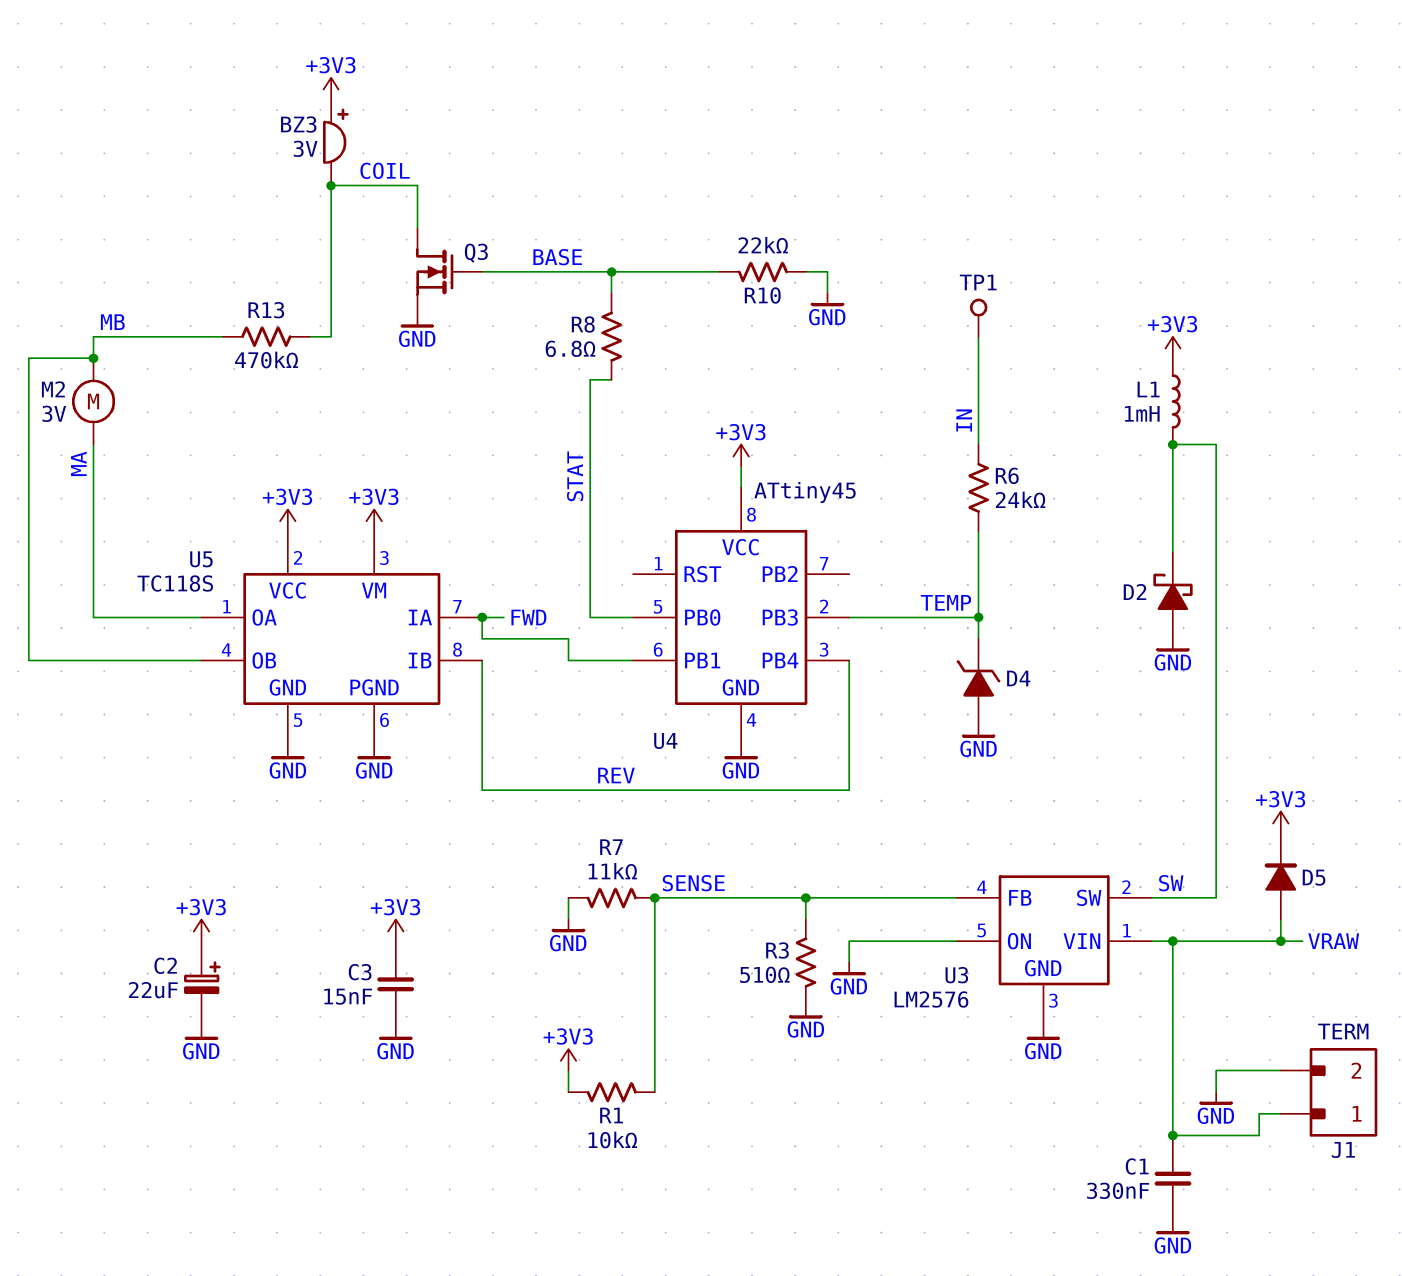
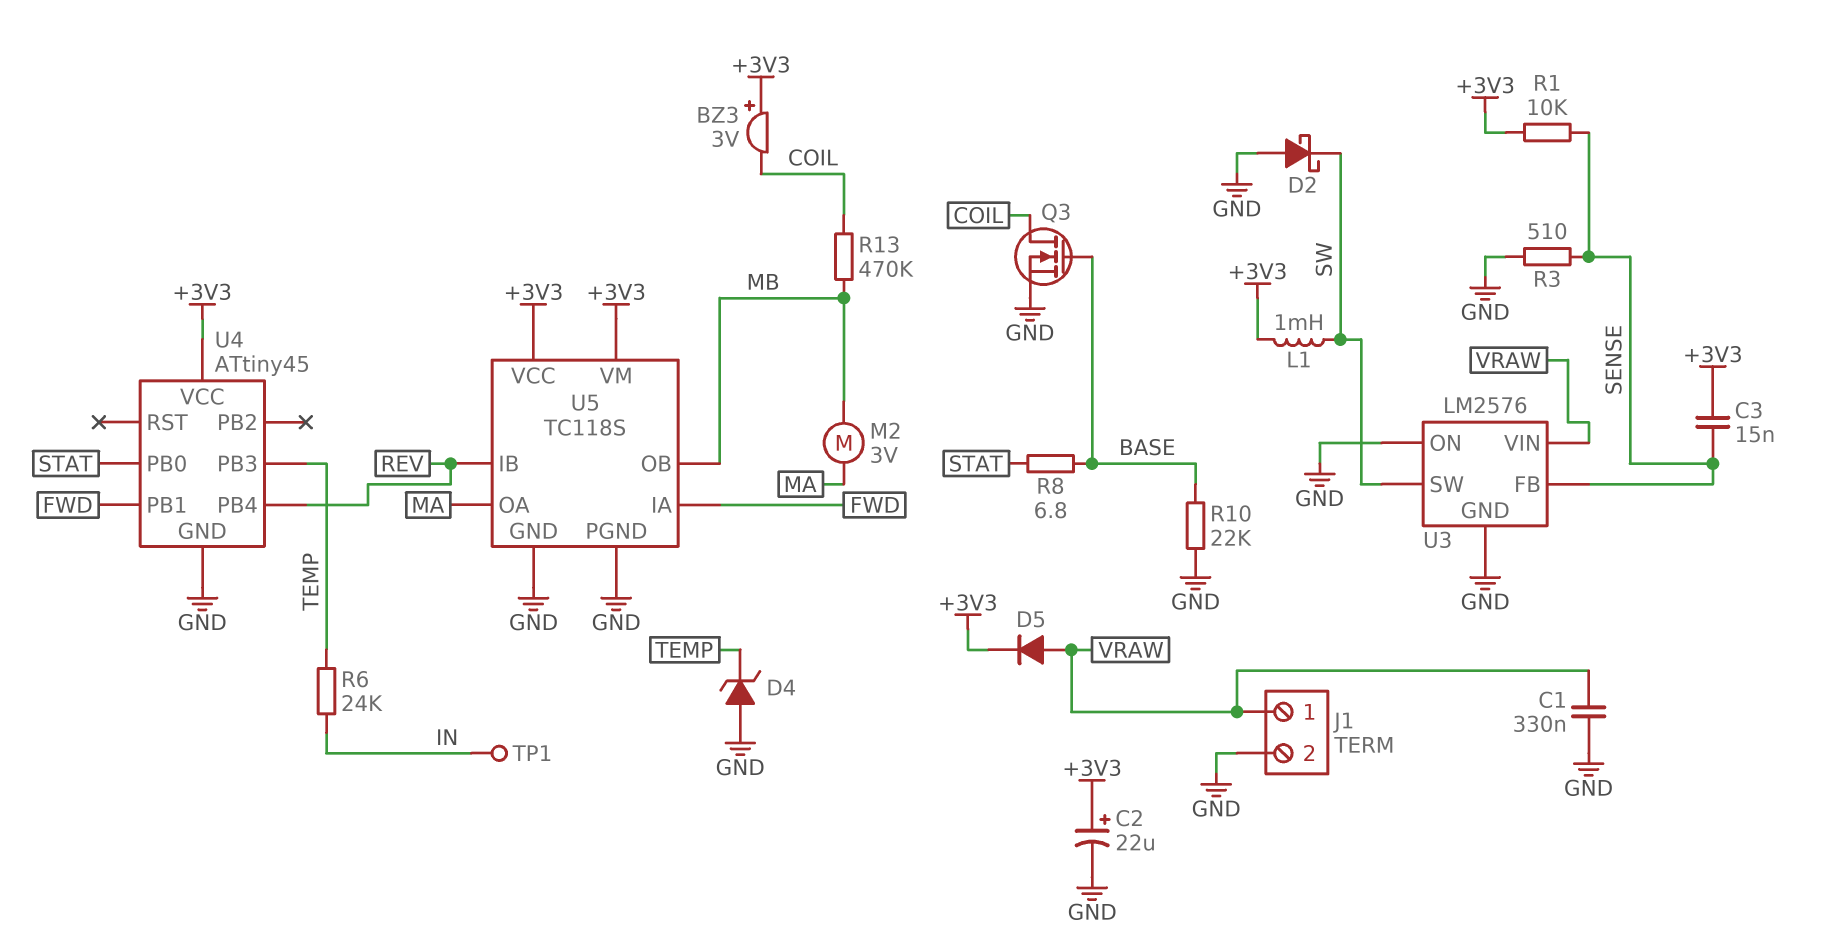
C3: 15nF (+3V3, GND) -> 15nF (+3V3, SENSE)
R7: 11k (GND, SENSE) -> none

